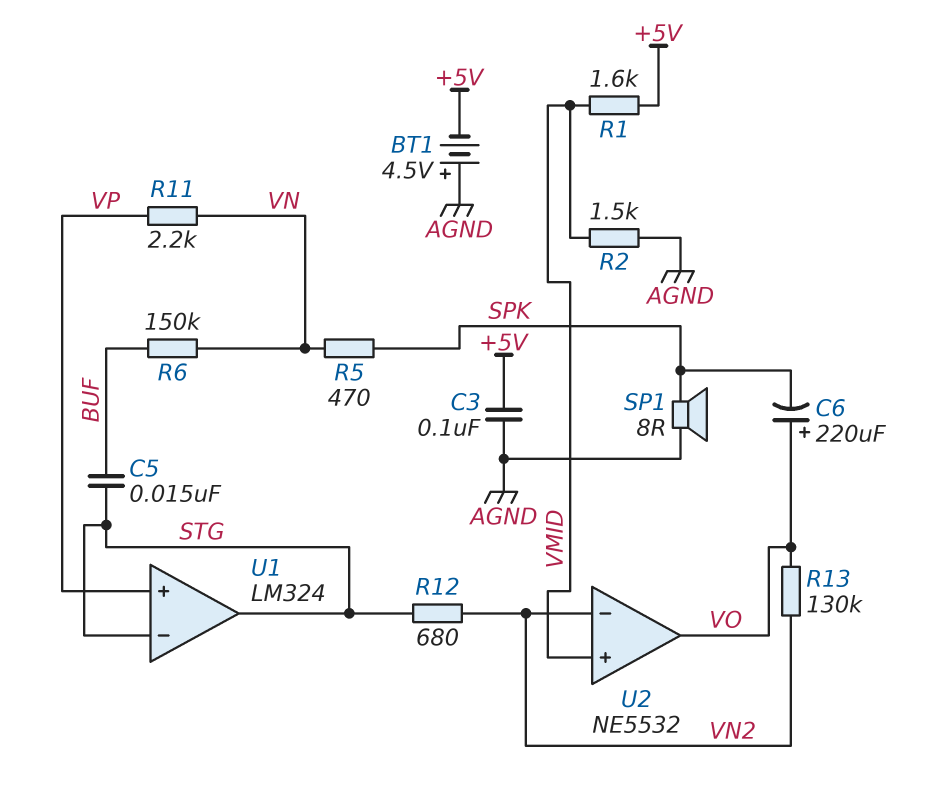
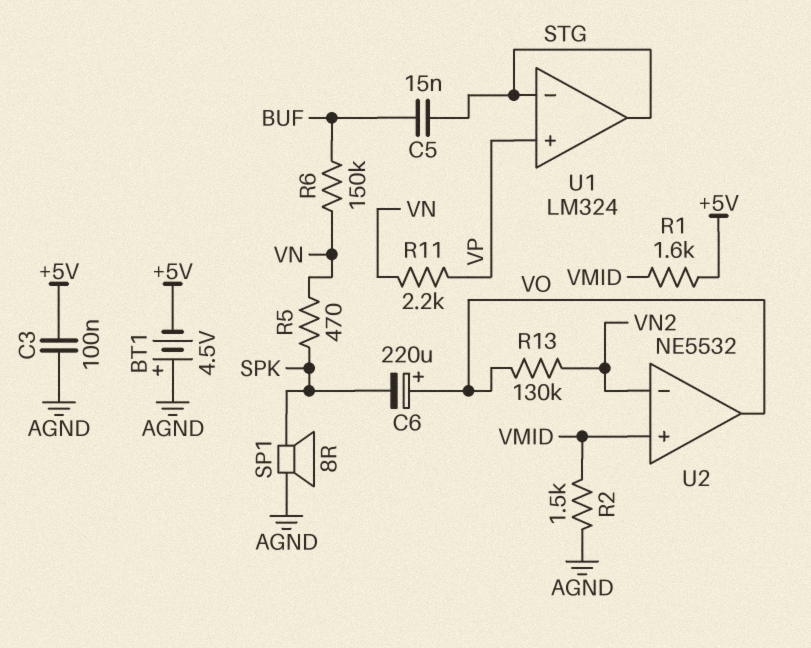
R12: 680 (STG, VN2) -> none

